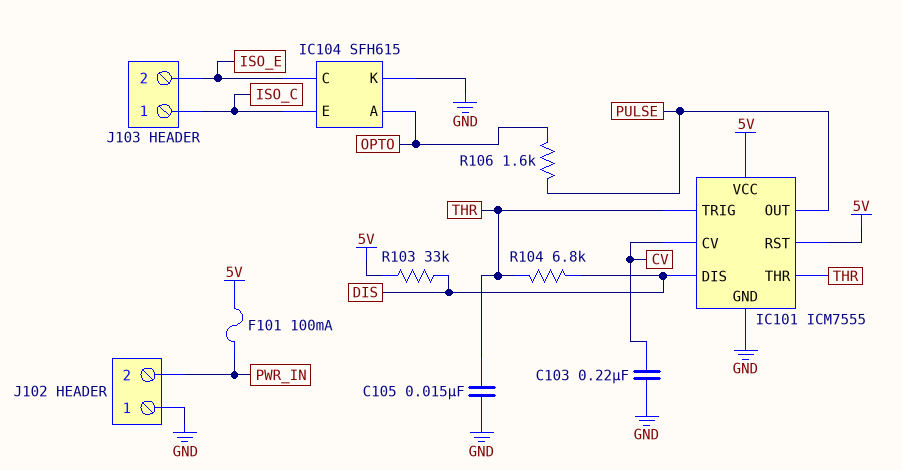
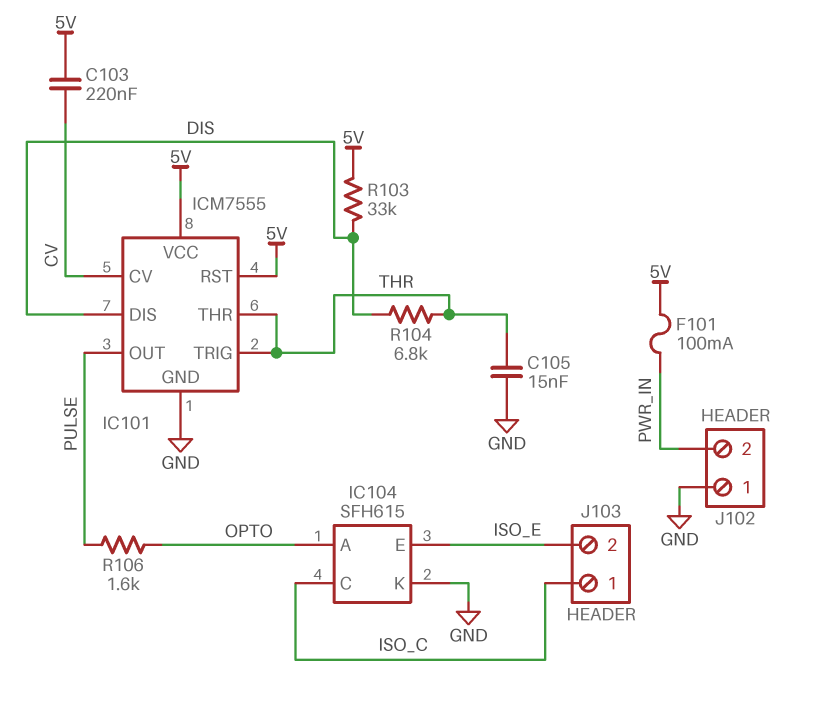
C103: 220nF (CV, GND) -> 220nF (5V, CV)
IC104 pin C: ISO_E -> ISO_C
IC104 pin E: ISO_C -> ISO_E

